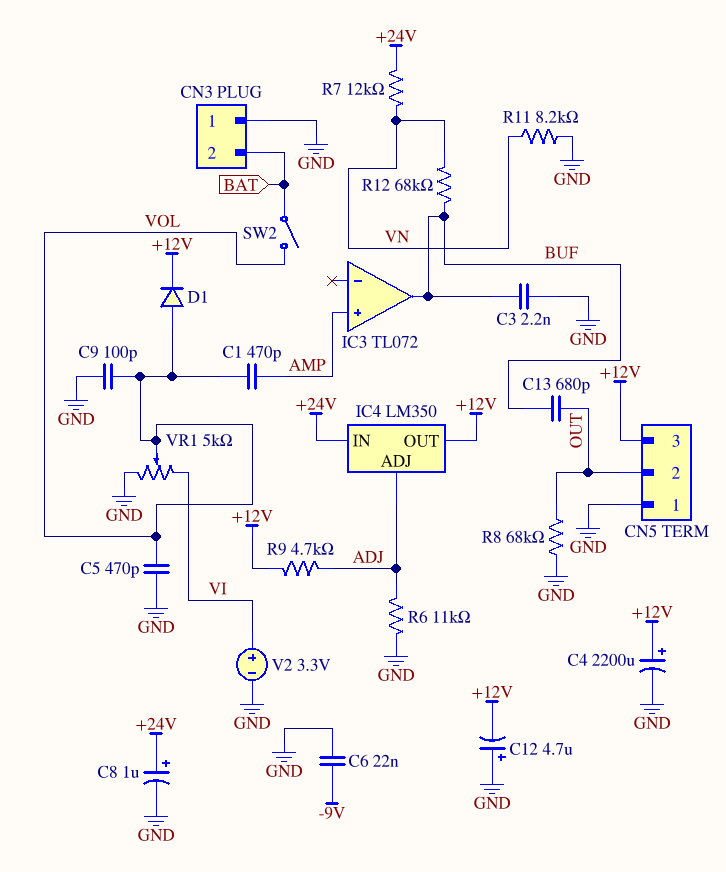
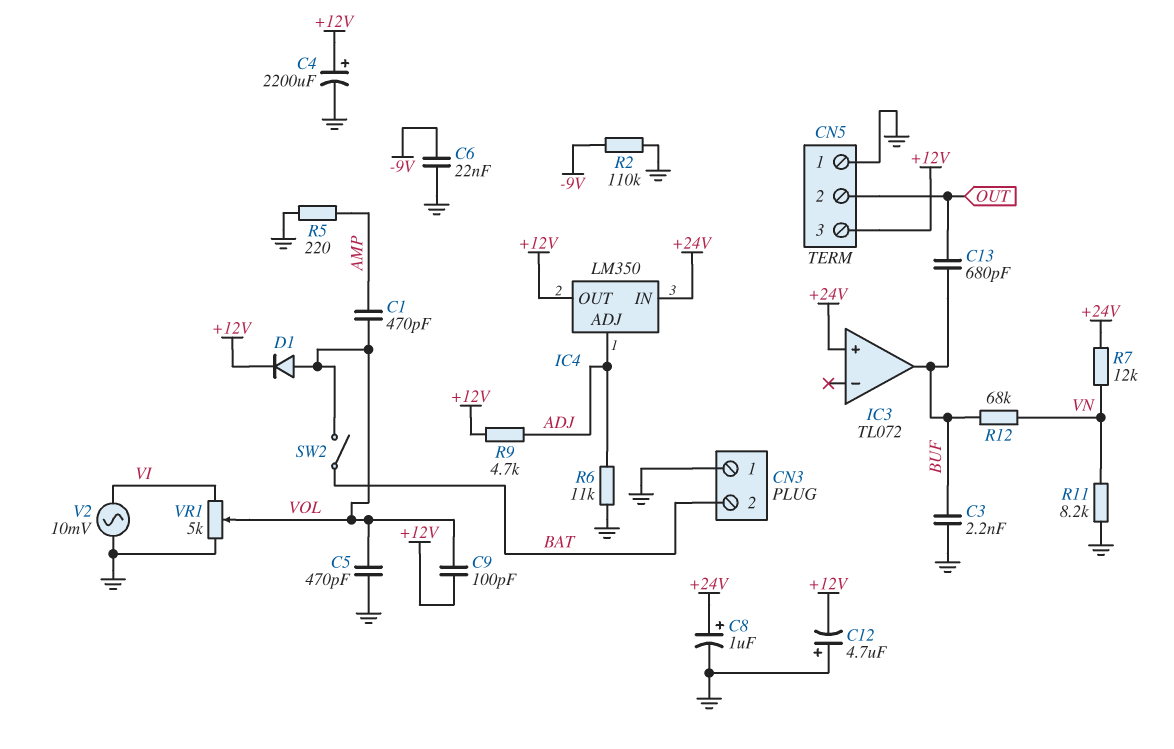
C9: 100pF (GND, VOL) -> 100pF (+12V, VOL)
IC3 pin in+: AMP -> +24V
R2: none -> 110k (-9V, GND)
R5: none -> 220 (AMP, GND)
R8: 68k (GND, OUT) -> none
V2: 3.3V (plus VI, minus GND) -> AC 10mV (GND, VI)

